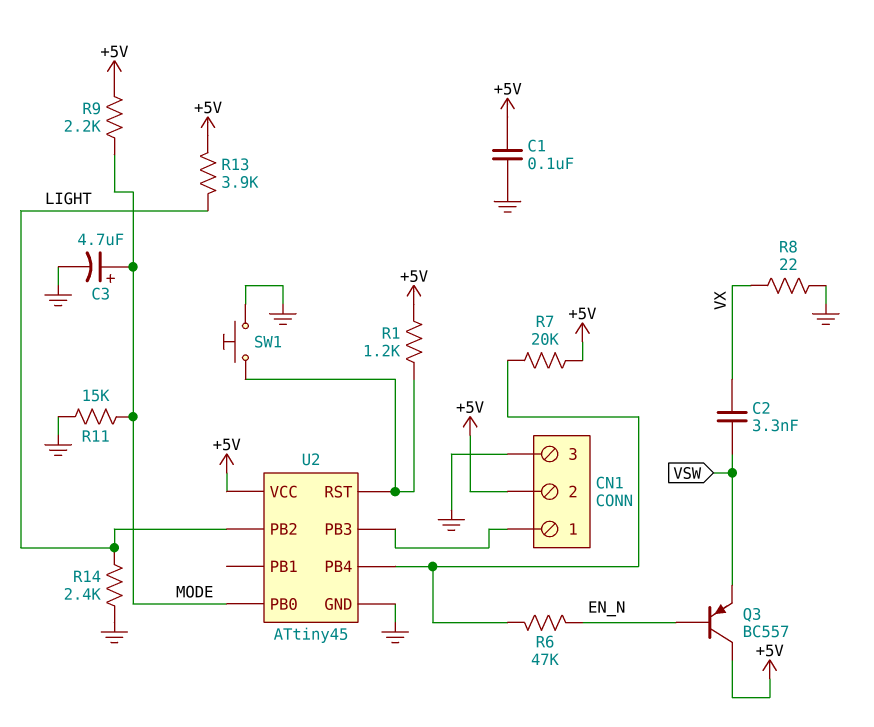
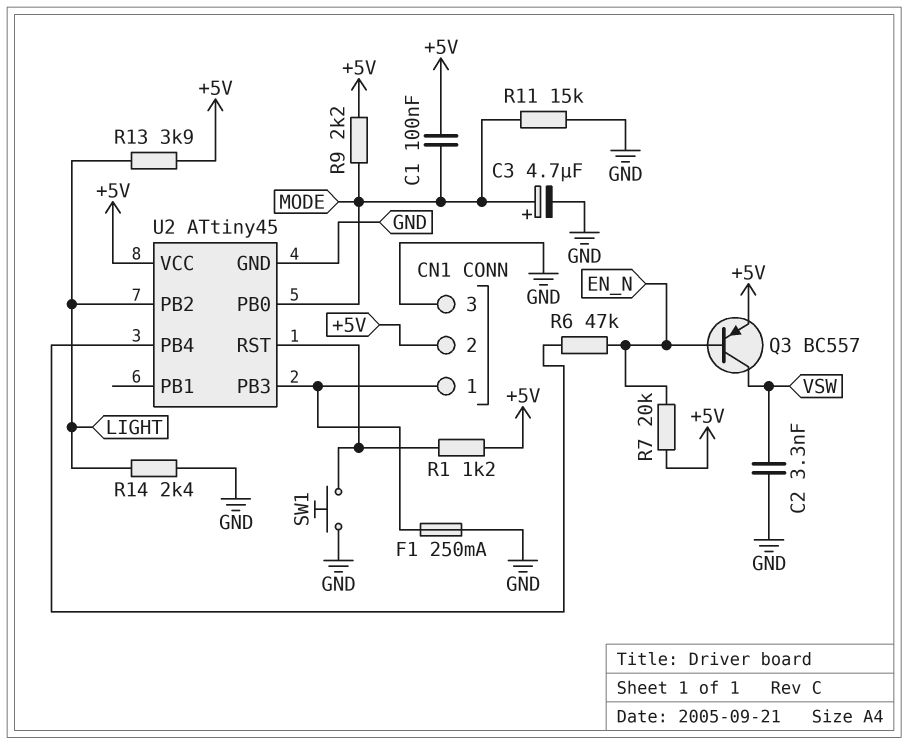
C1: 100nF (+5V, GND) -> 100nF (+5V, MODE)
C2: 3.3nF (VSW, VX) -> 3.3nF (GND, VSW)
F1: none -> 250mA (CN1/1, GND)
Q3: PNP BC557 (B EN_N, C +5V, E VSW) -> PNP BC557 (B EN_N, C VSW, E +5V)
R7: 20k (+5V, U2/PB4) -> 20k (+5V, EN_N)
R8: 22 (GND, VX) -> none

